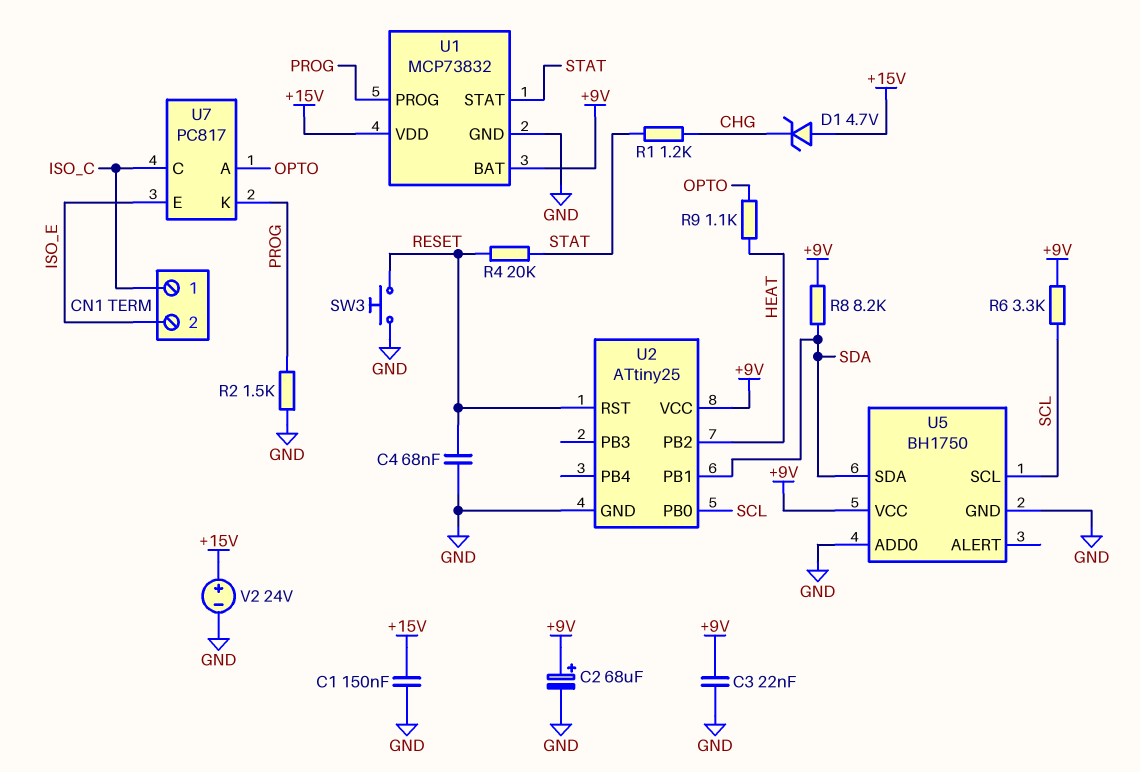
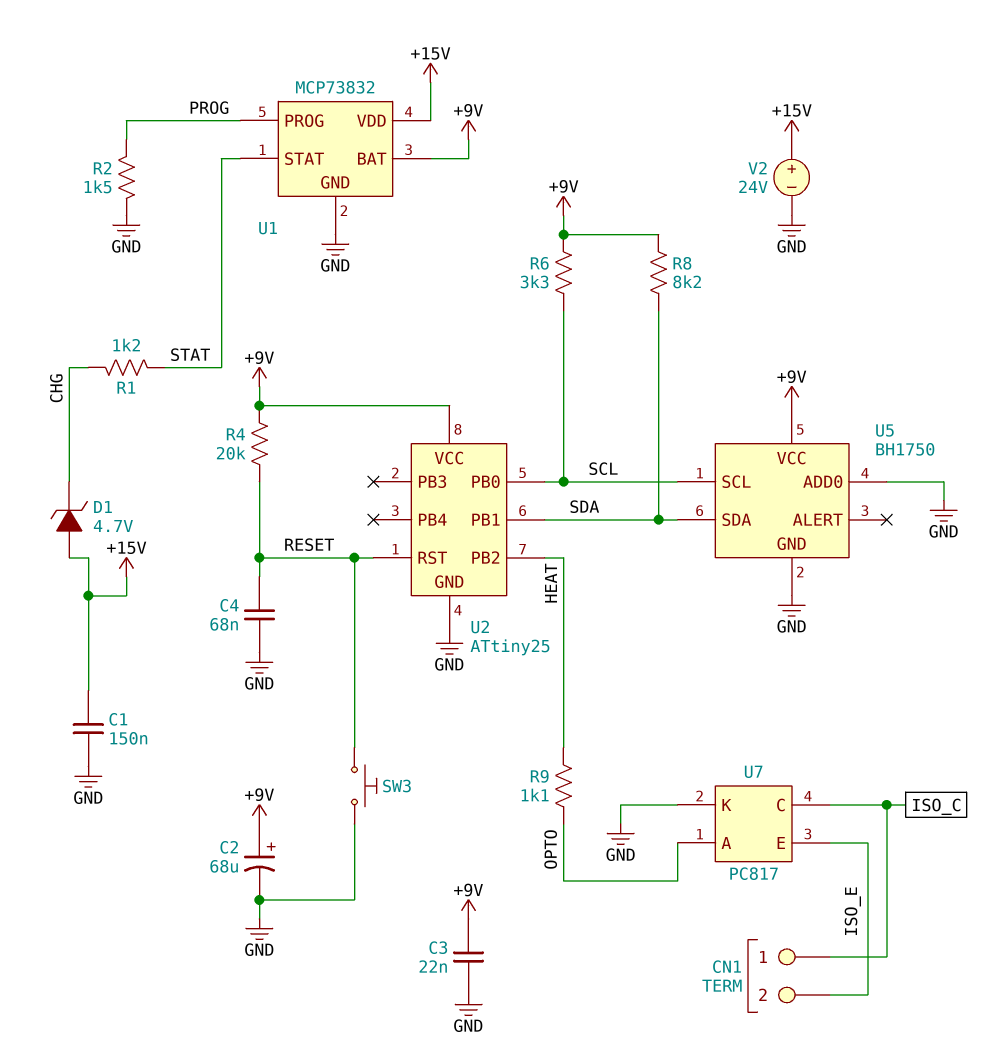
R4: 20k (RESET, STAT) -> 20k (+9V, RESET)
U7 pin K: PROG -> GND

